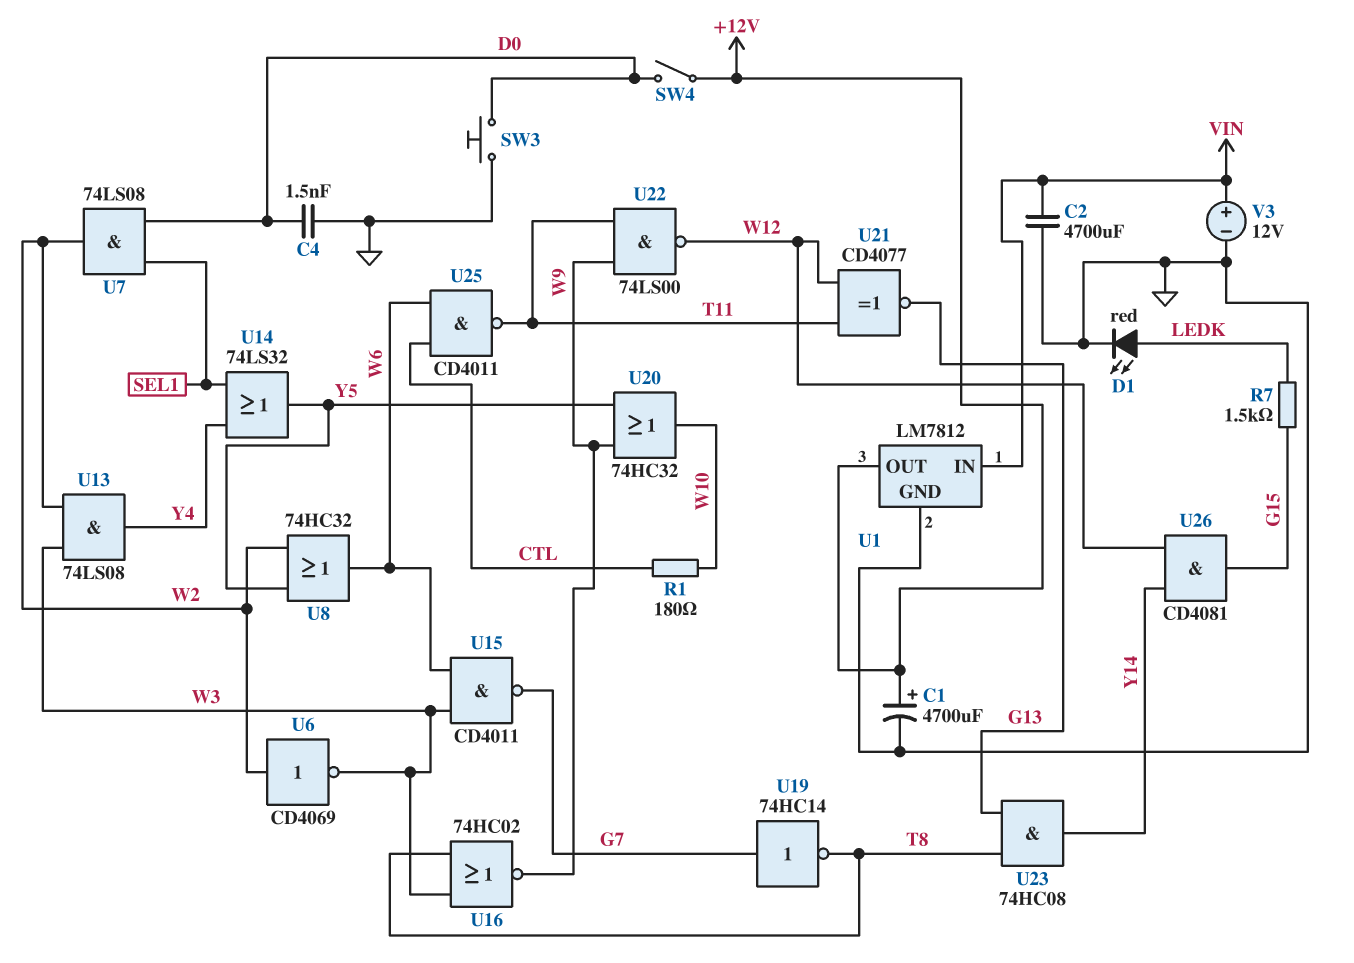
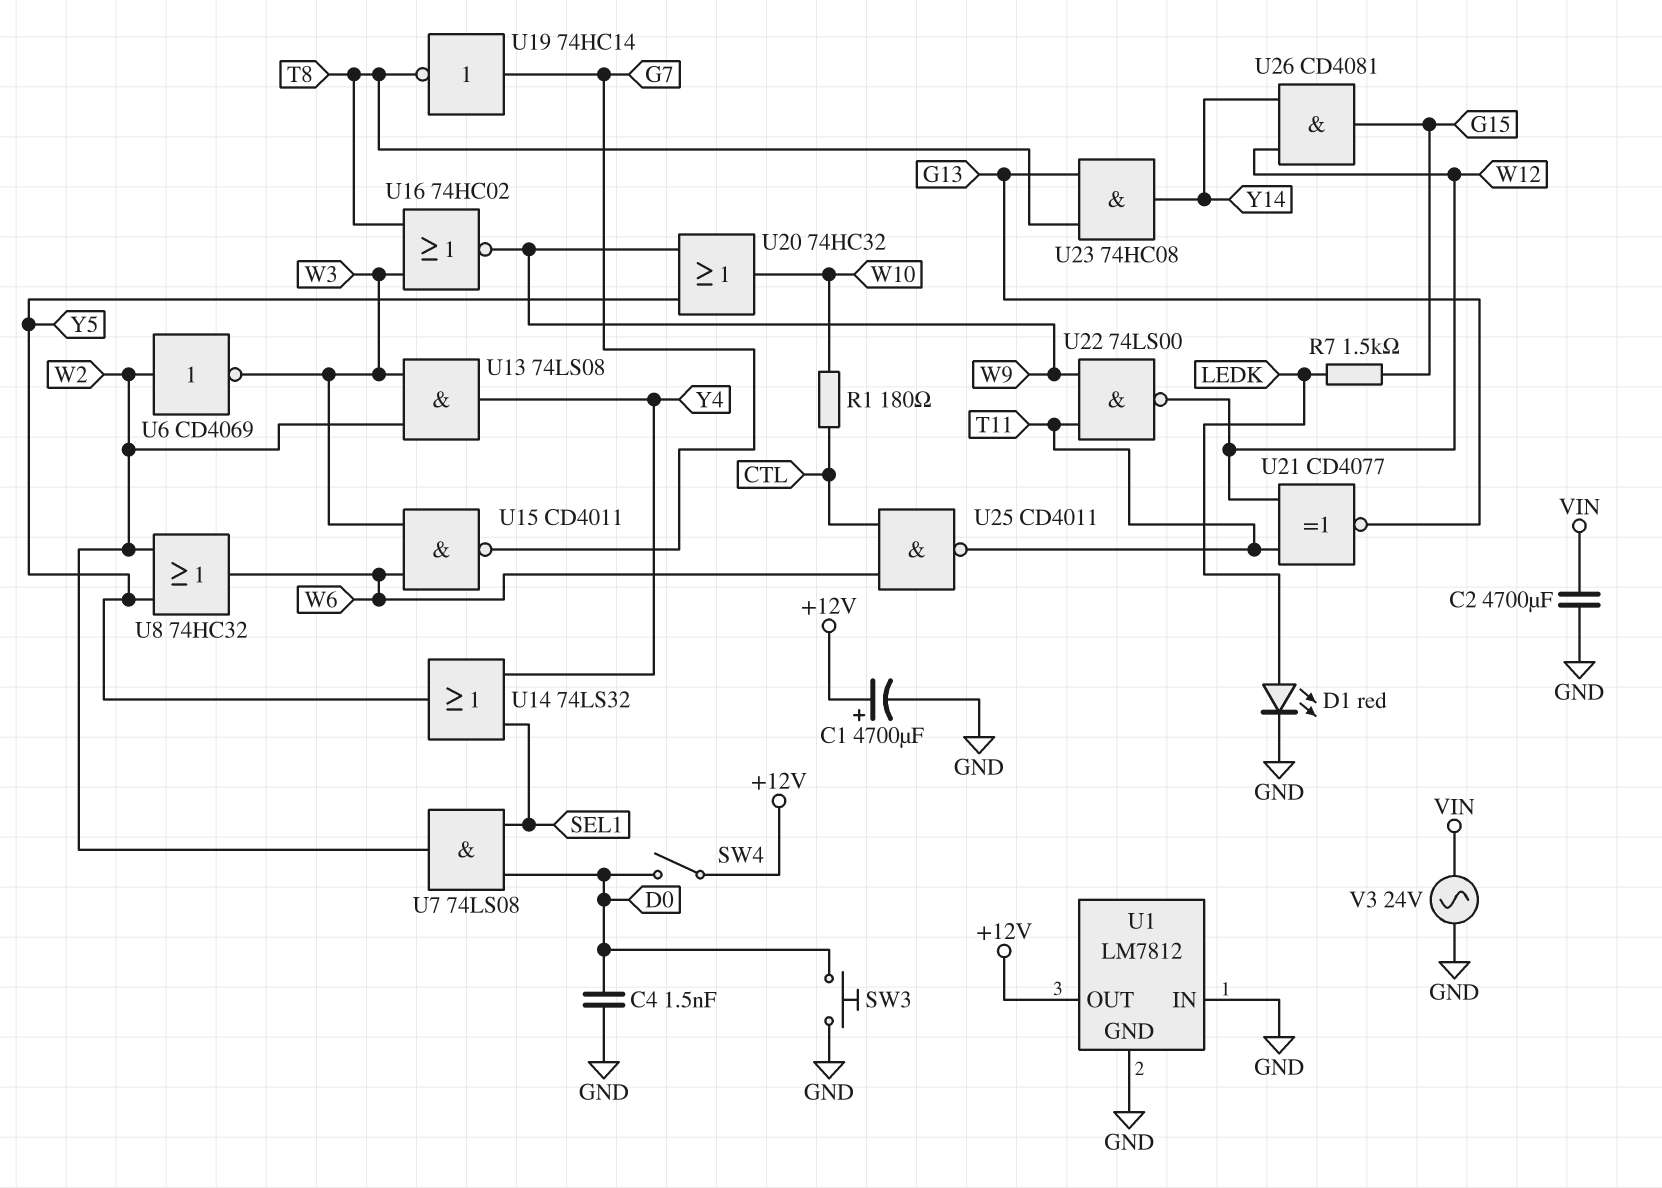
U1 pin IN: VIN -> GND
V3: 12V (plus VIN, minus GND) -> AC 24V (GND, VIN)

